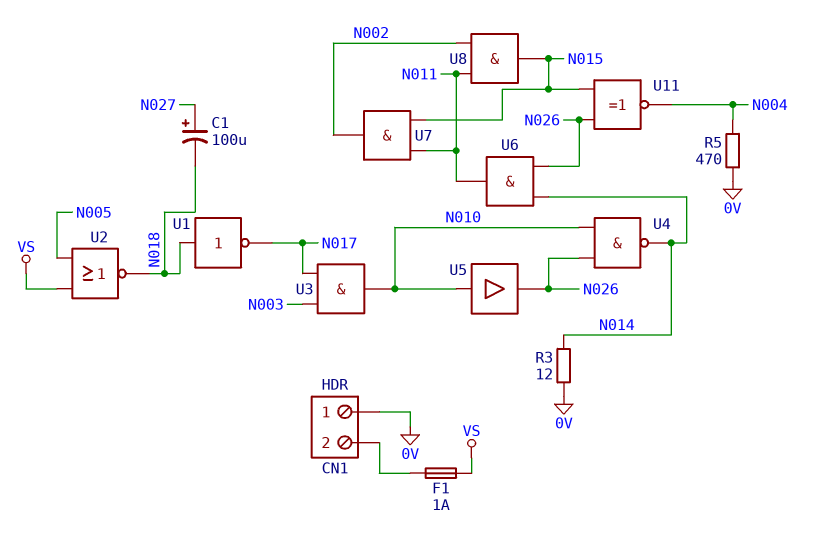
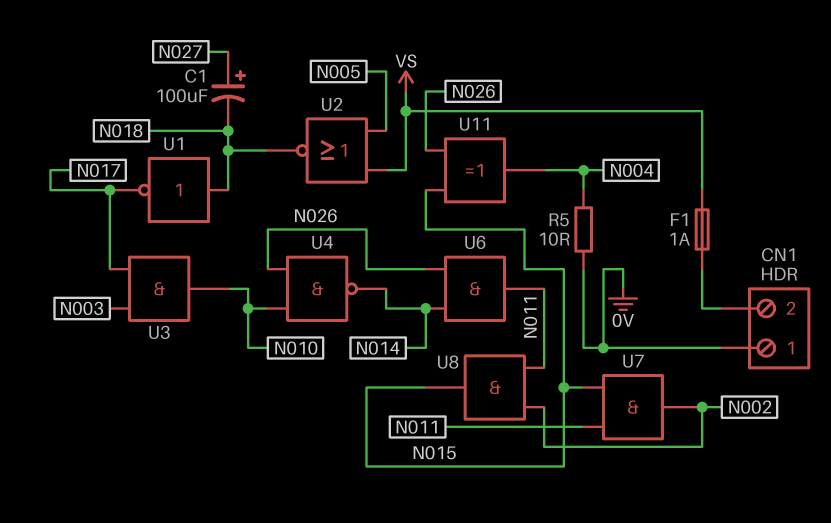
R3: 12 (0V, N014) -> none
R5: 470 (0V, N004) -> 10 (0V, N004)
U5: buffer (in N010, out N026) -> none
U11: XNOR (in N015, in N026, out N004) -> XOR (in N015, in N026, out N004)

